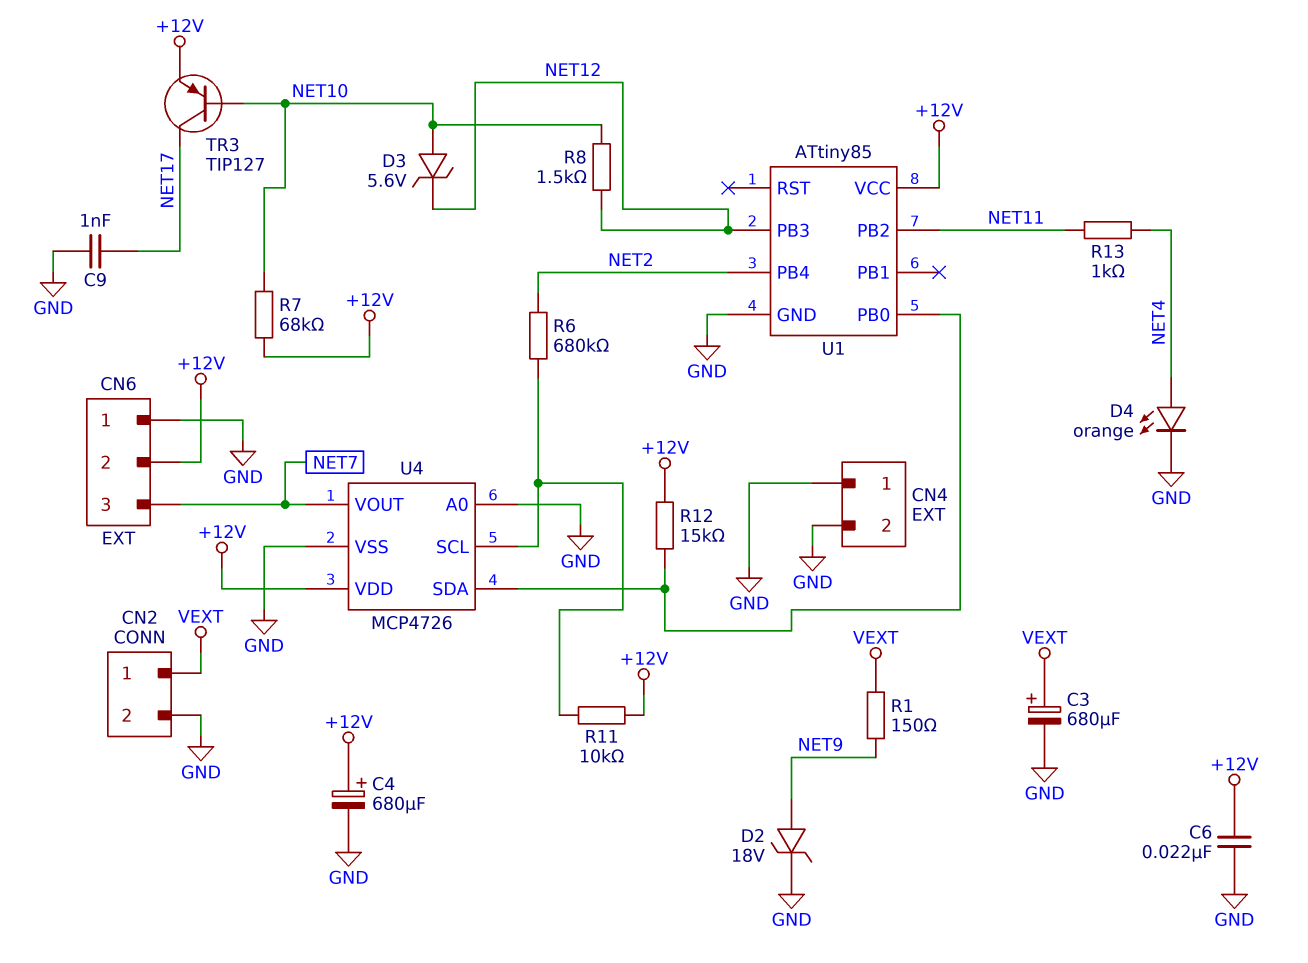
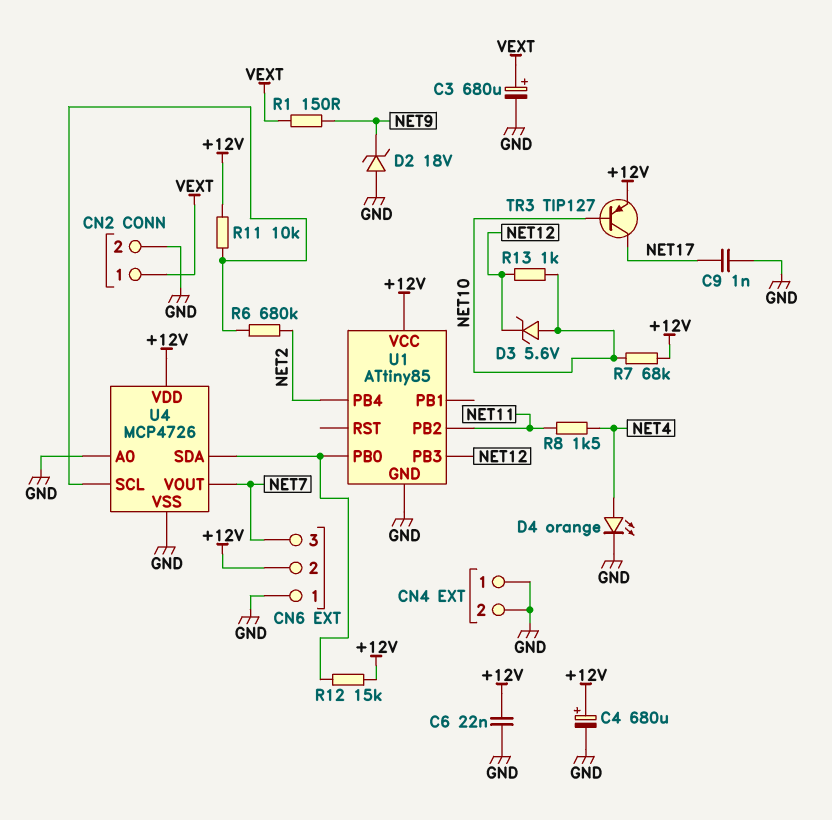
D2: zener 18V (A NET9, K GND) -> zener 18V (A GND, K NET9)
R8: 1.5k (NET10, NET12) -> 1.5k (NET4, NET11)
R13: 1k (NET4, NET11) -> 1k (NET10, NET12)

